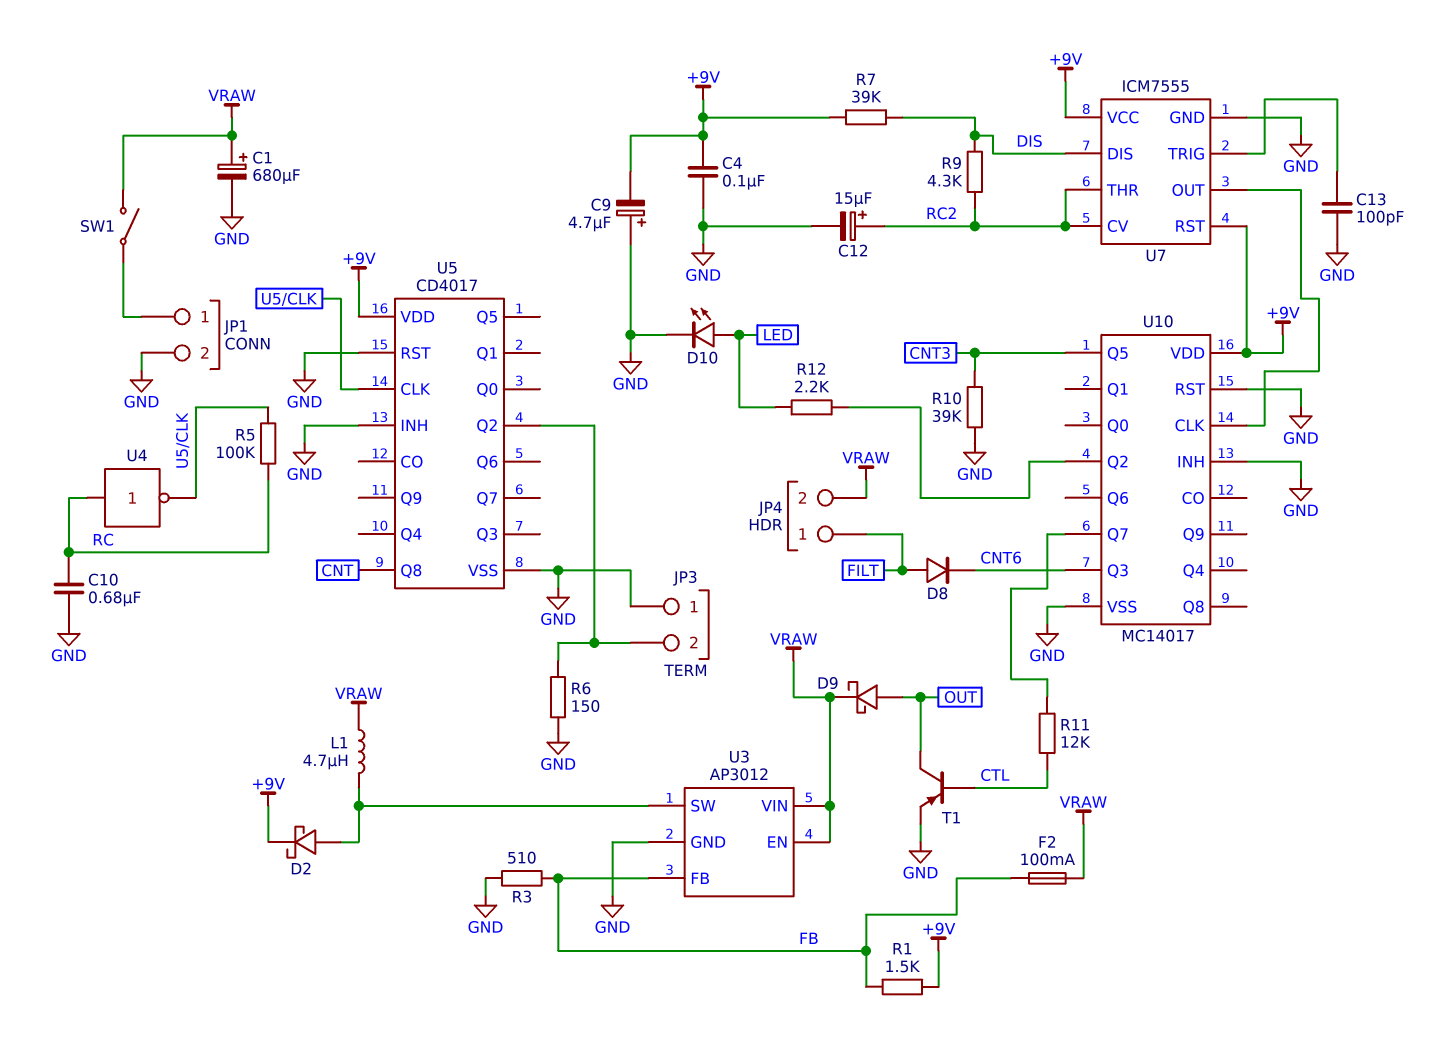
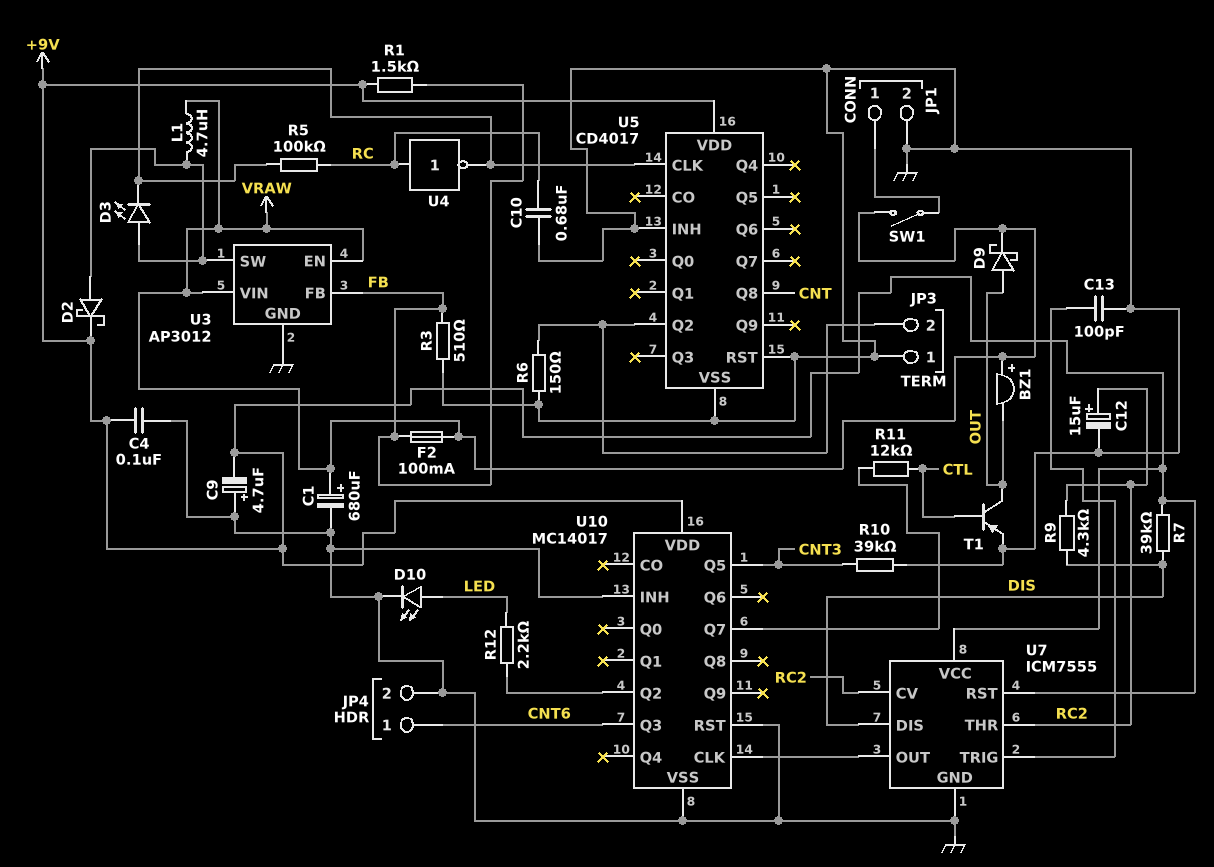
BZ1: none -> buzzer (plus VRAW, minus OUT)
D3: none -> LED (A U3/SW, K U5/CLK)
D8: diode (A FILT, K CNT6) -> none
JP4 pin 1: FILT -> CNT6
JP4 pin 2: VRAW -> GND

